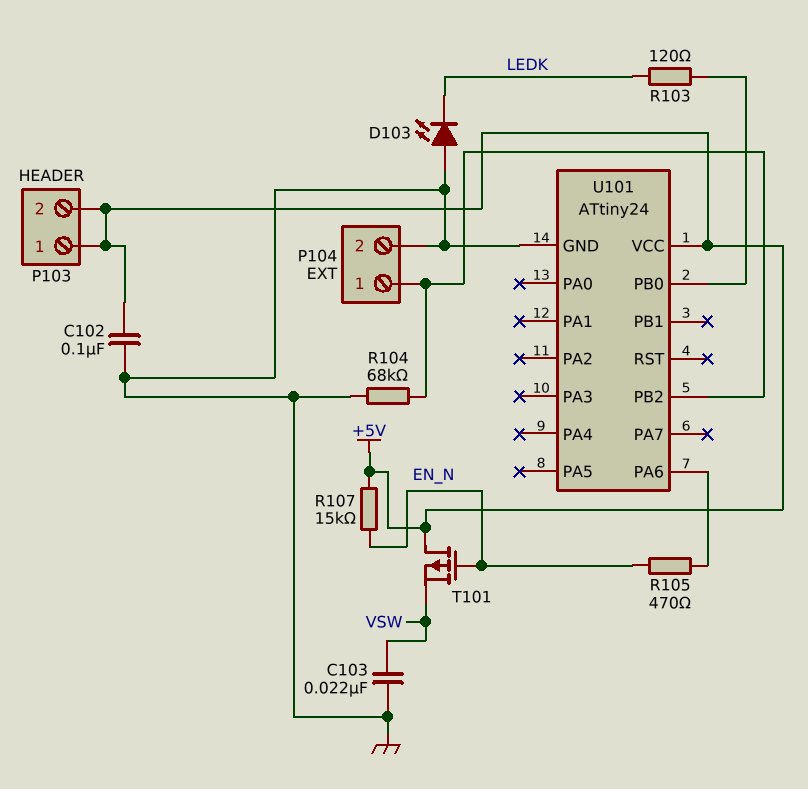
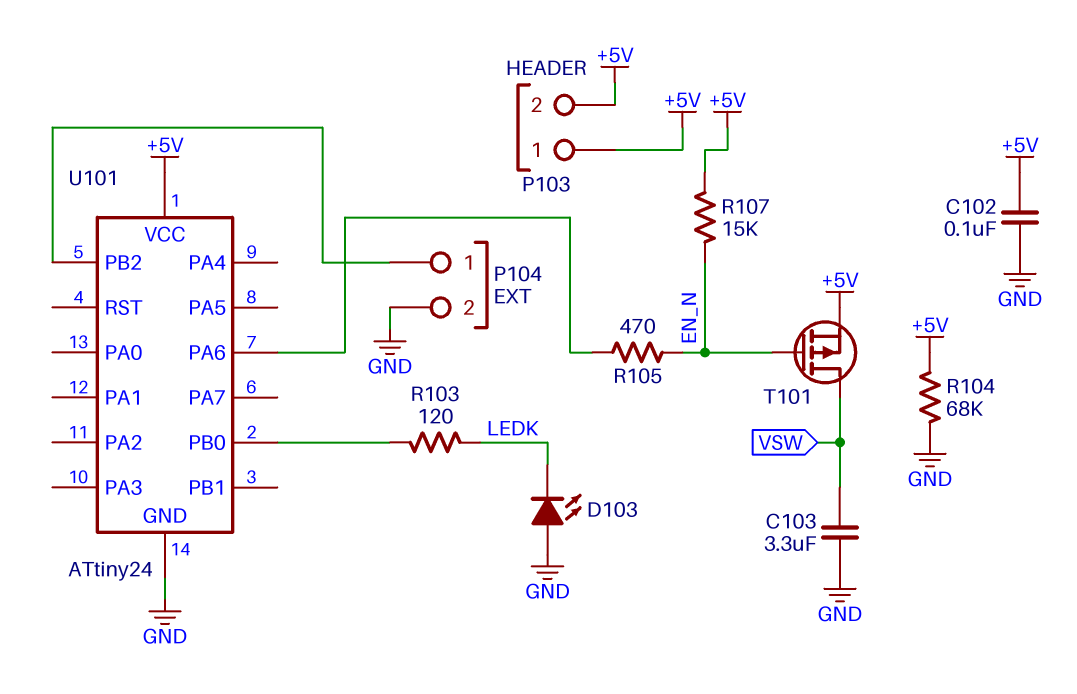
C103: 22nF (GND, VSW) -> 3.3uF (GND, VSW)
R104: 68k (GND, P104/1) -> 68k (+5V, GND)
T101: PMOS (G EN_N, D +5V, S VSW) -> PMOS (G EN_N, D VSW, S +5V)

